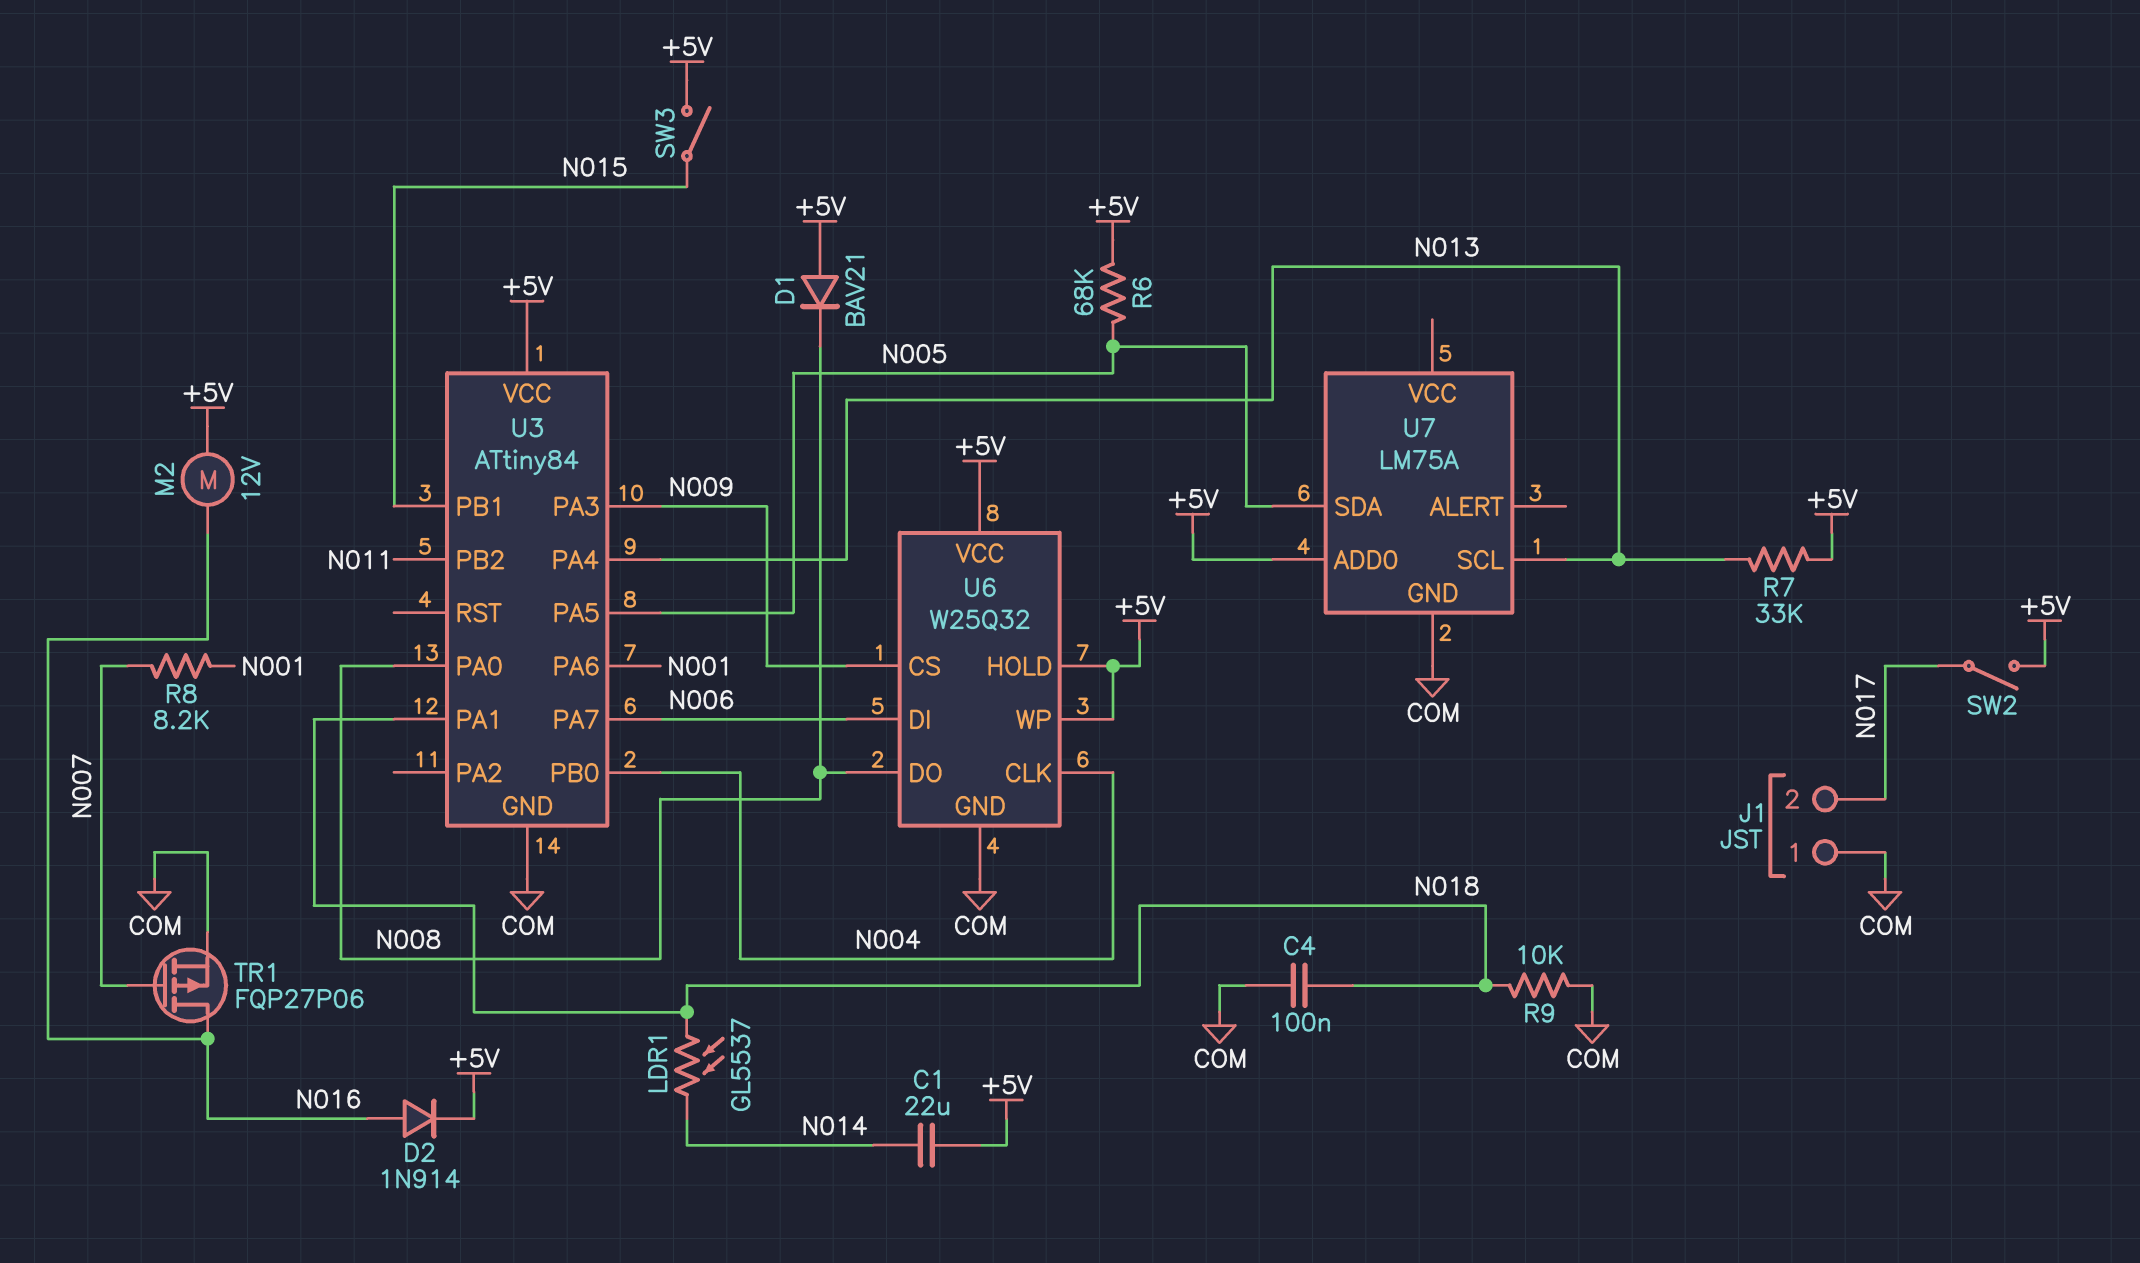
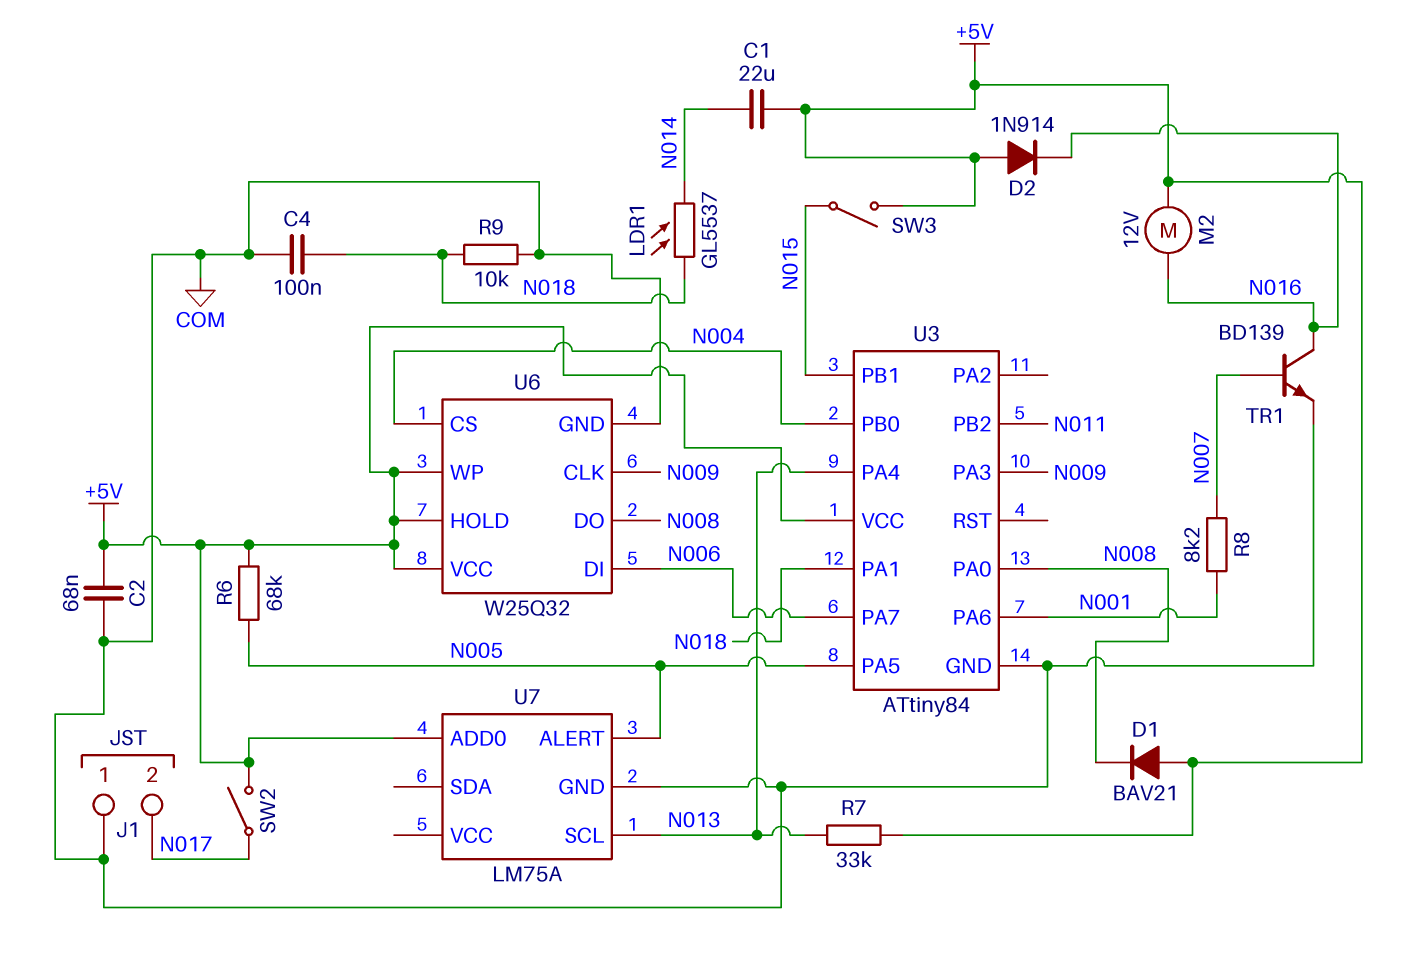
C2: none -> 68nF (+5V, COM)
D2: diode 1N914 (A N016, K +5V) -> diode 1N914 (A +5V, K N016)
TR1: PMOS FQP27P06 (G N007, D N016, S COM) -> NPN BD139 (B N007, C N016, E COM)
U6 pin CLK: N004 -> N009
U6 pin CS: N009 -> N004
U7 pin ALERT: none -> N005
U7 pin SDA: N005 -> none

